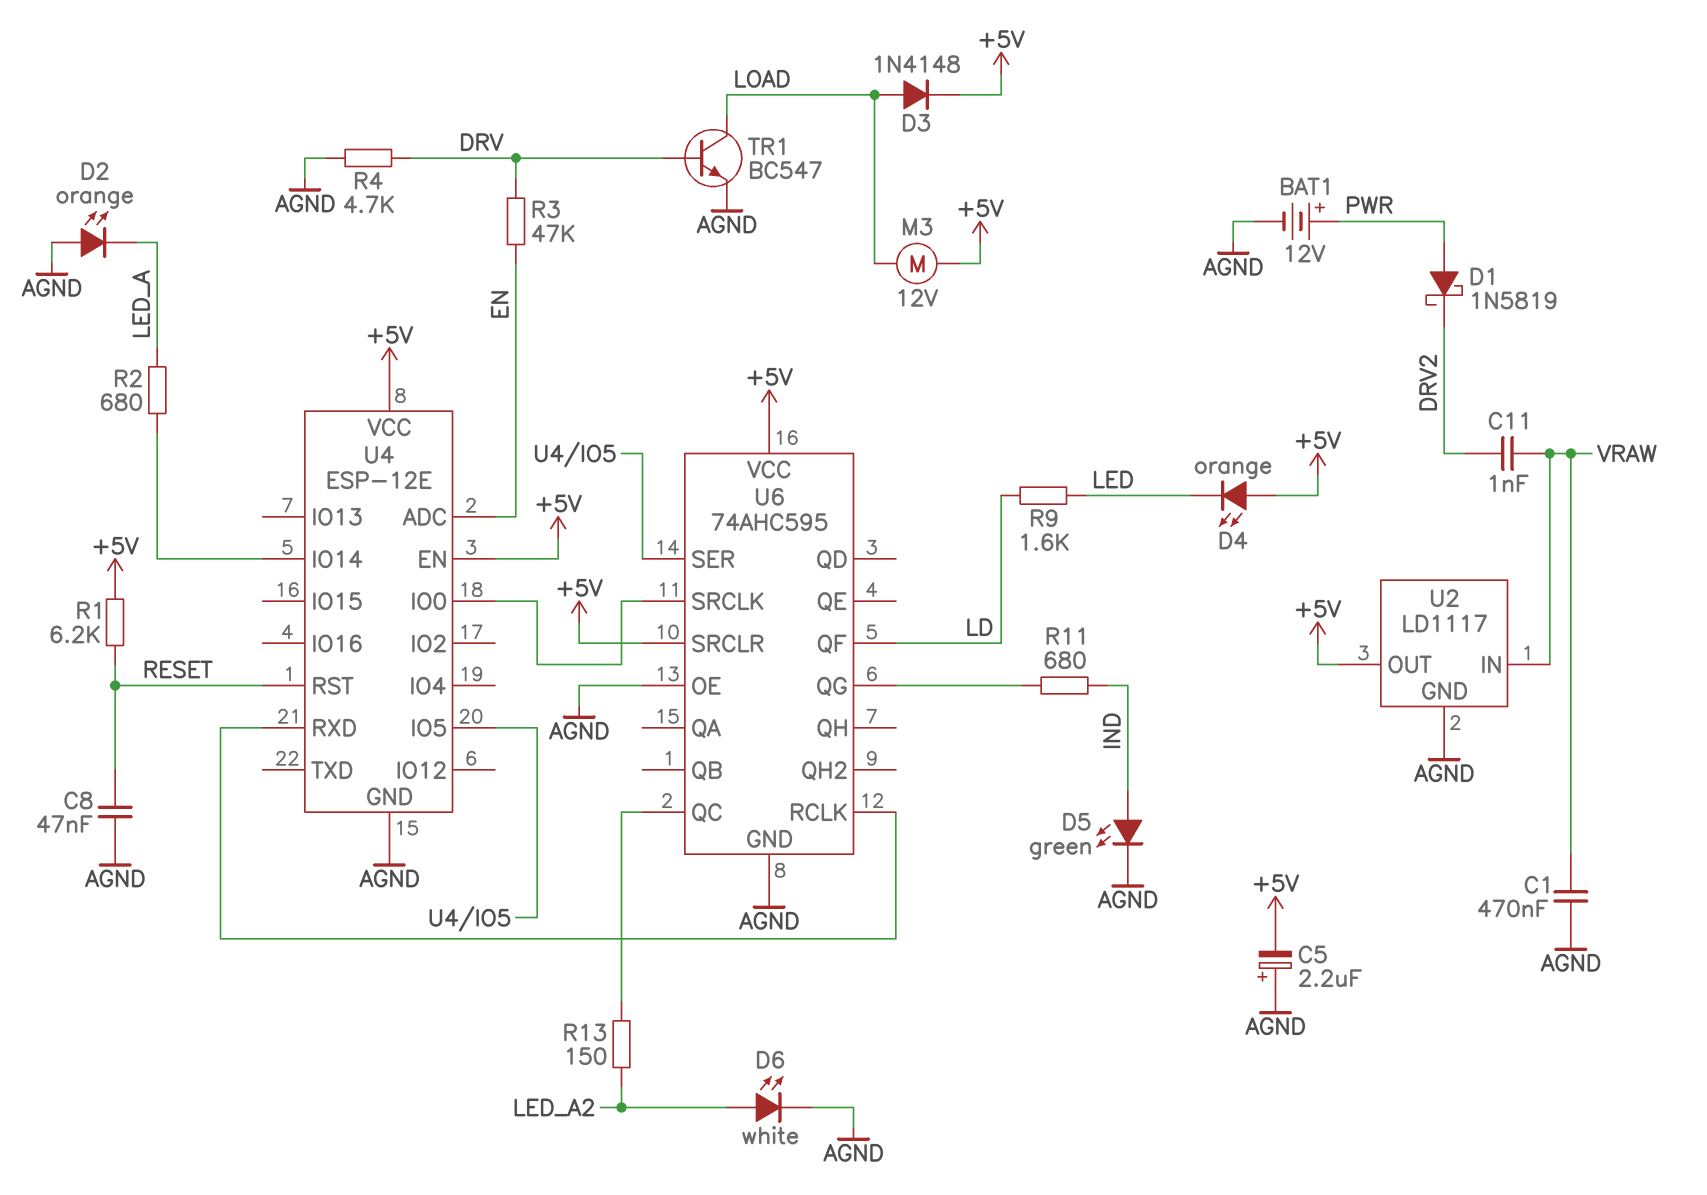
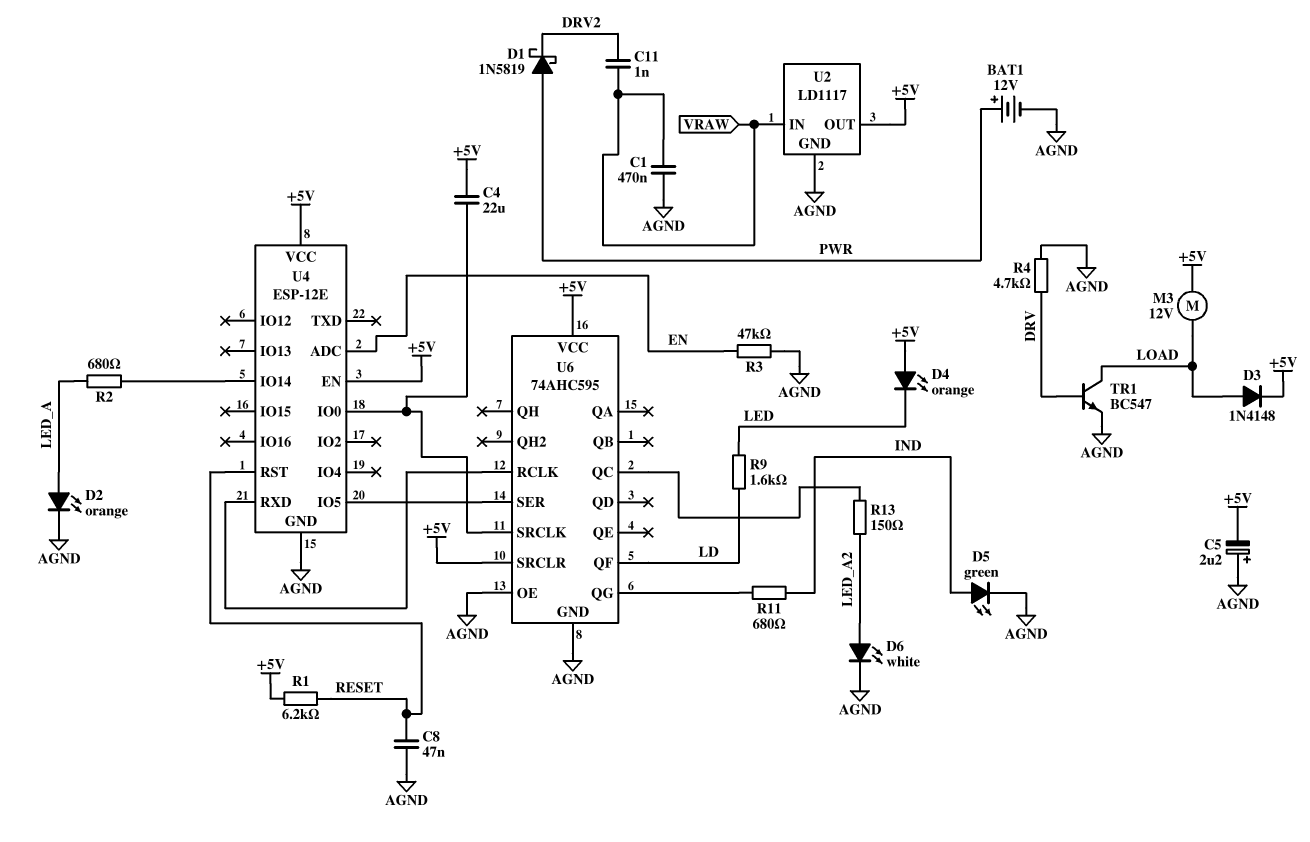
C4: none -> 22uF (+5V, U4/IO0)
D2: LED orange (A AGND, K LED_A) -> LED orange (A LED_A, K AGND)
R3: 47k (DRV, EN) -> 47k (AGND, EN)

